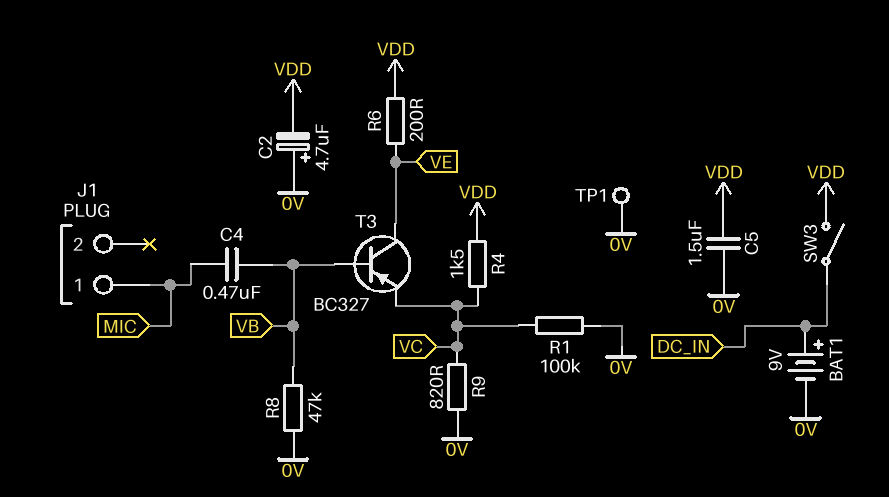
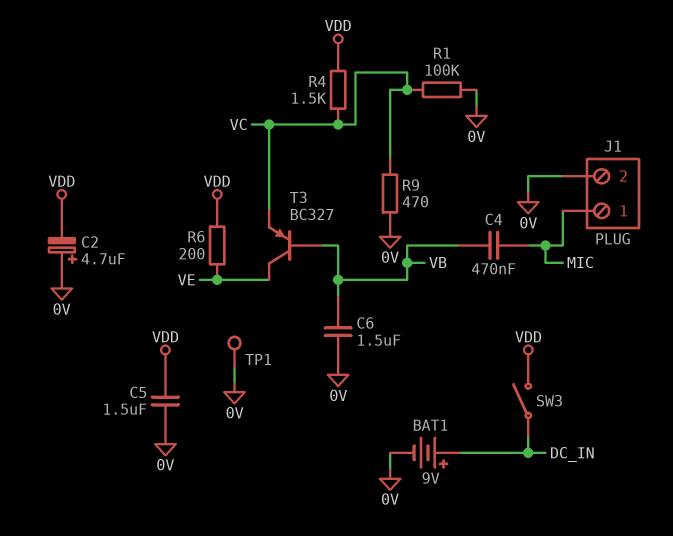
C6: none -> 1.5uF (0V, VB)
J1 pin 2: none -> 0V
R8: 47k (0V, VB) -> none
R9: 820 (0V, VC) -> 470 (0V, VC)

